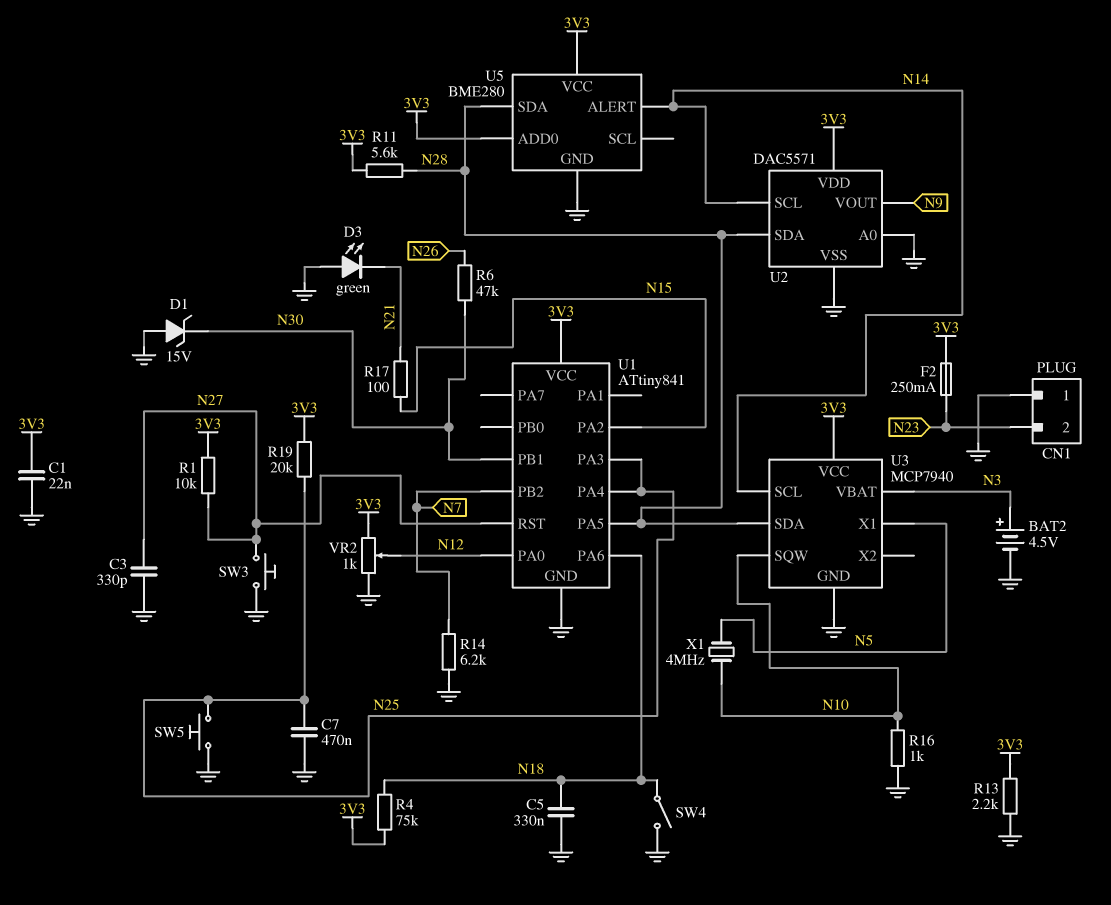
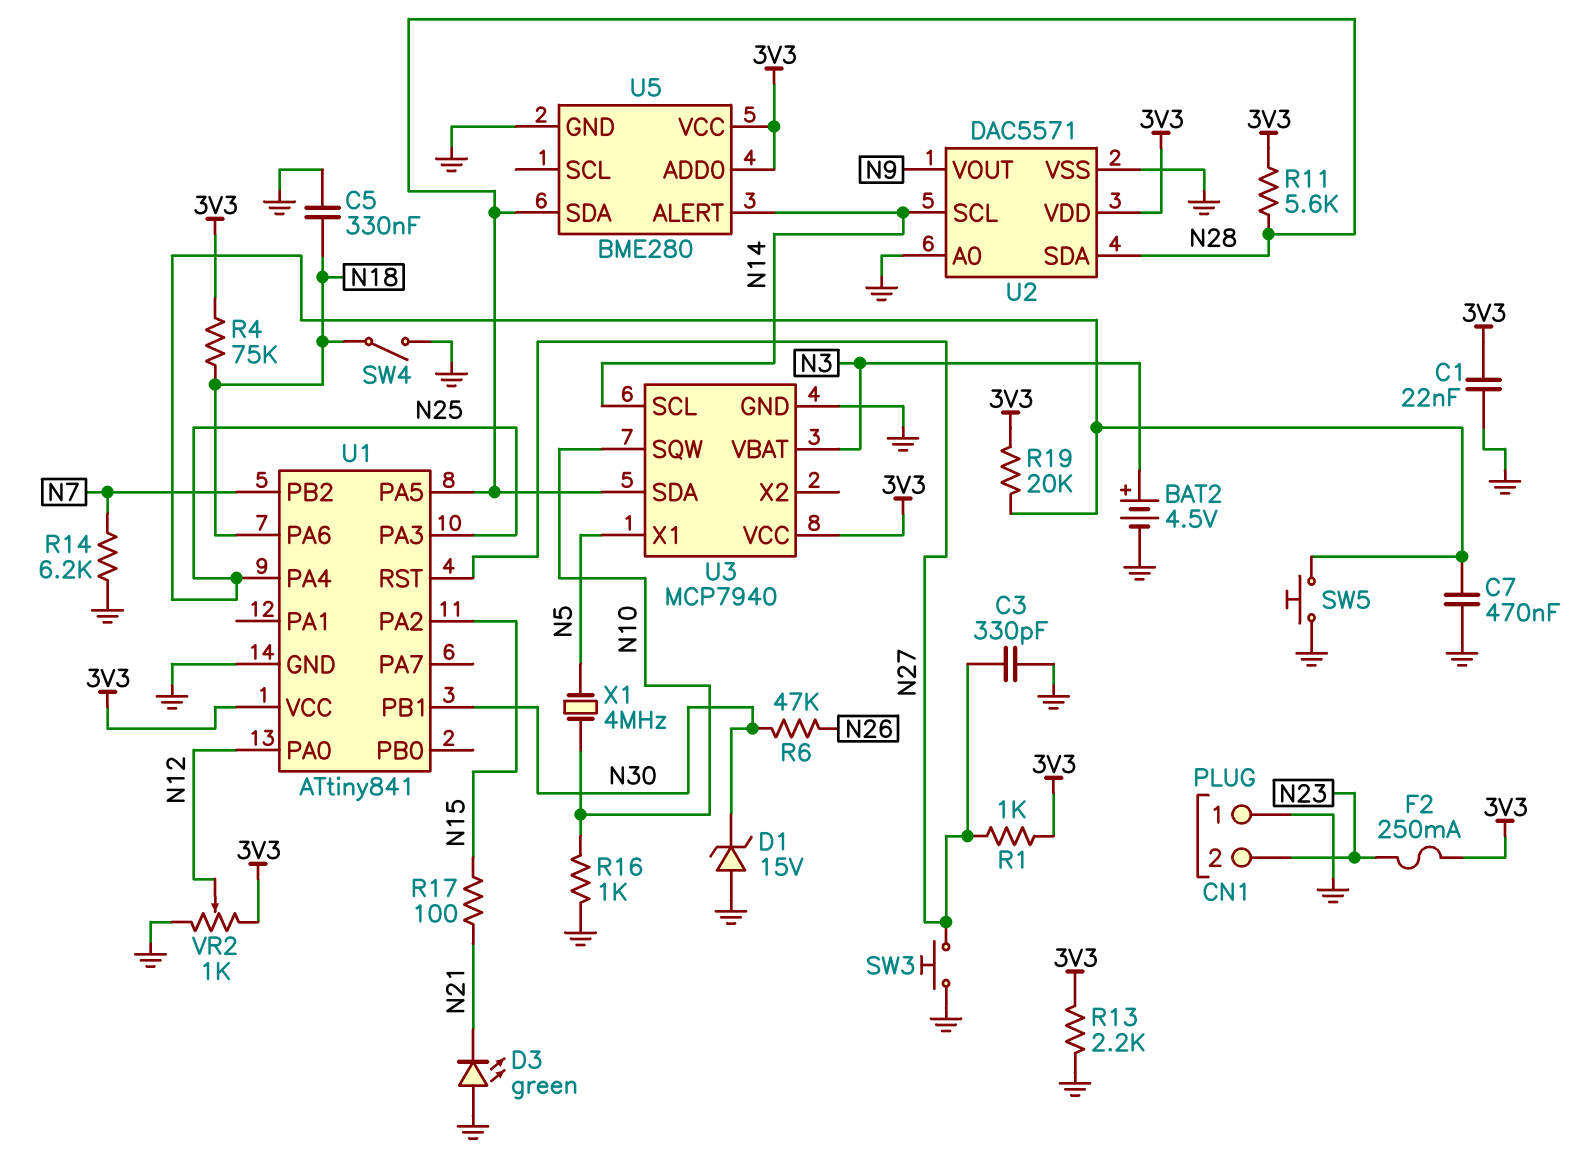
R1: 10k (3V3, N27) -> 1k (3V3, N27)

